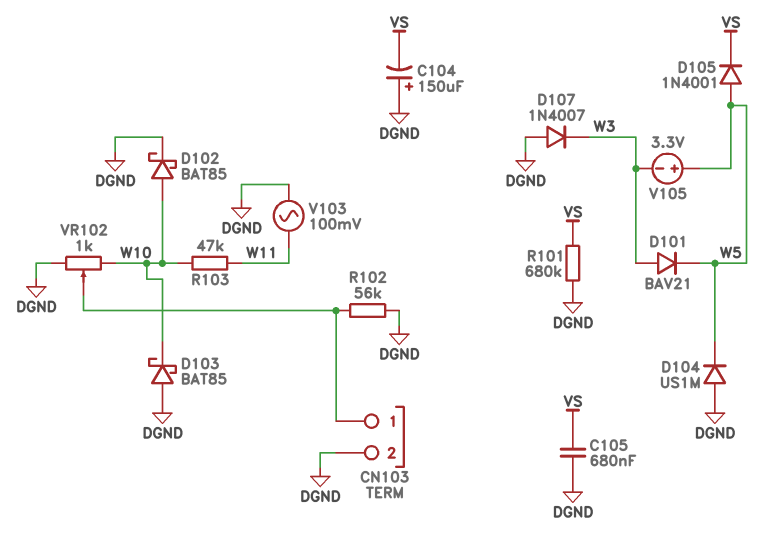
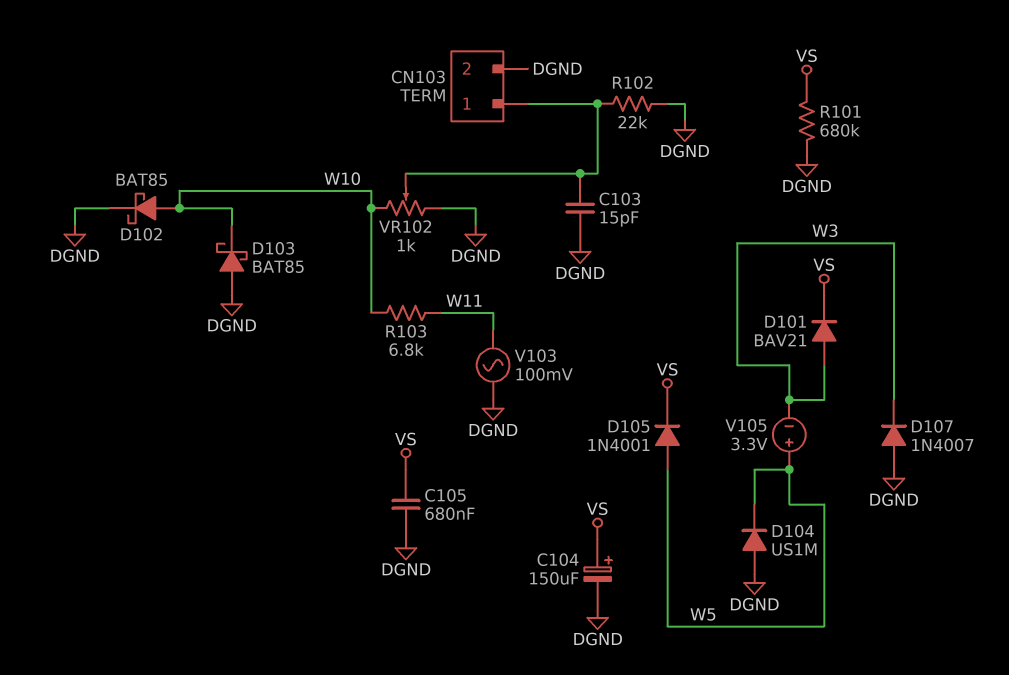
C103: none -> 15pF (CN103/1, DGND)
C104: 150uF (plus DGND, minus VS) -> 150uF (plus VS, minus DGND)
D101: diode BAV21 (A W3, K W5) -> diode BAV21 (A W3, K VS)
R102: 56k (CN103/1, DGND) -> 22k (CN103/1, DGND)
R103: 47k (W10, W11) -> 6.8k (W10, W11)

